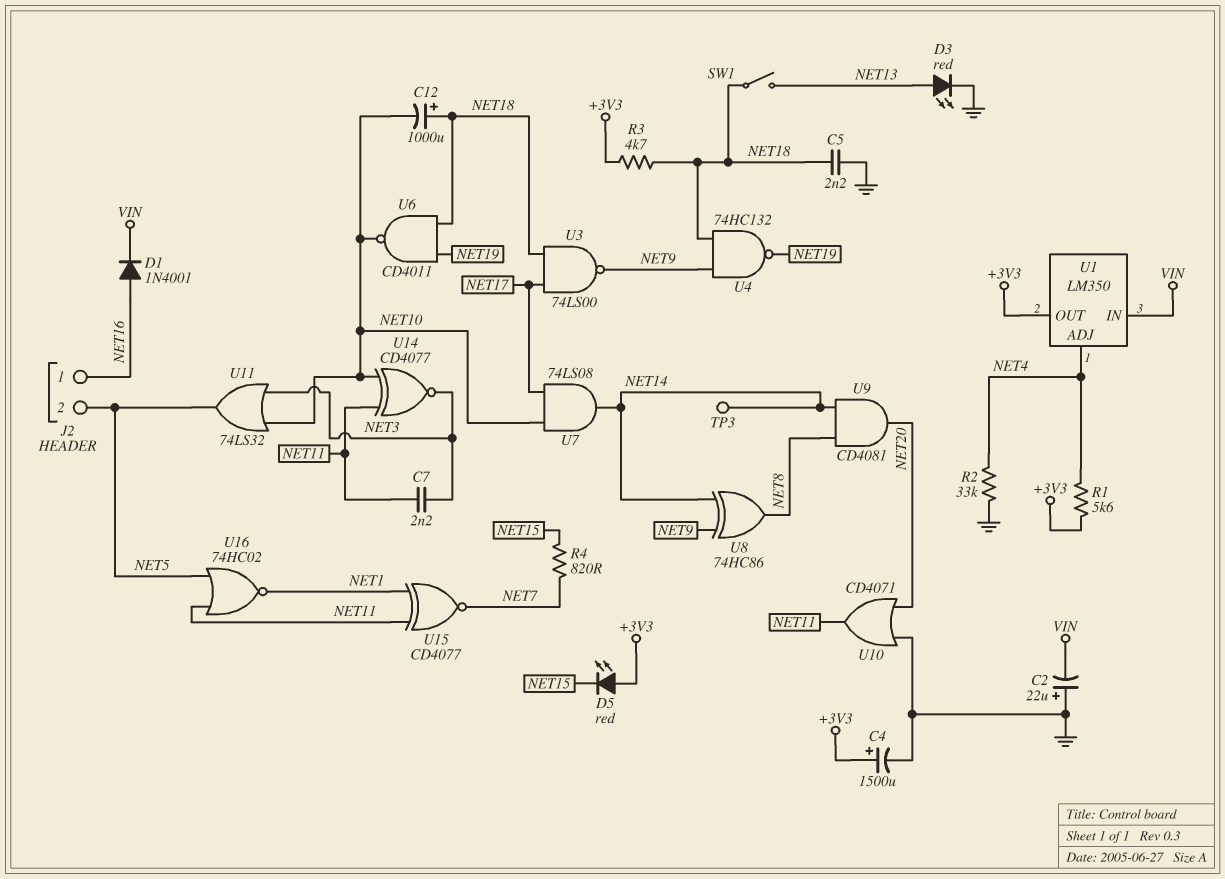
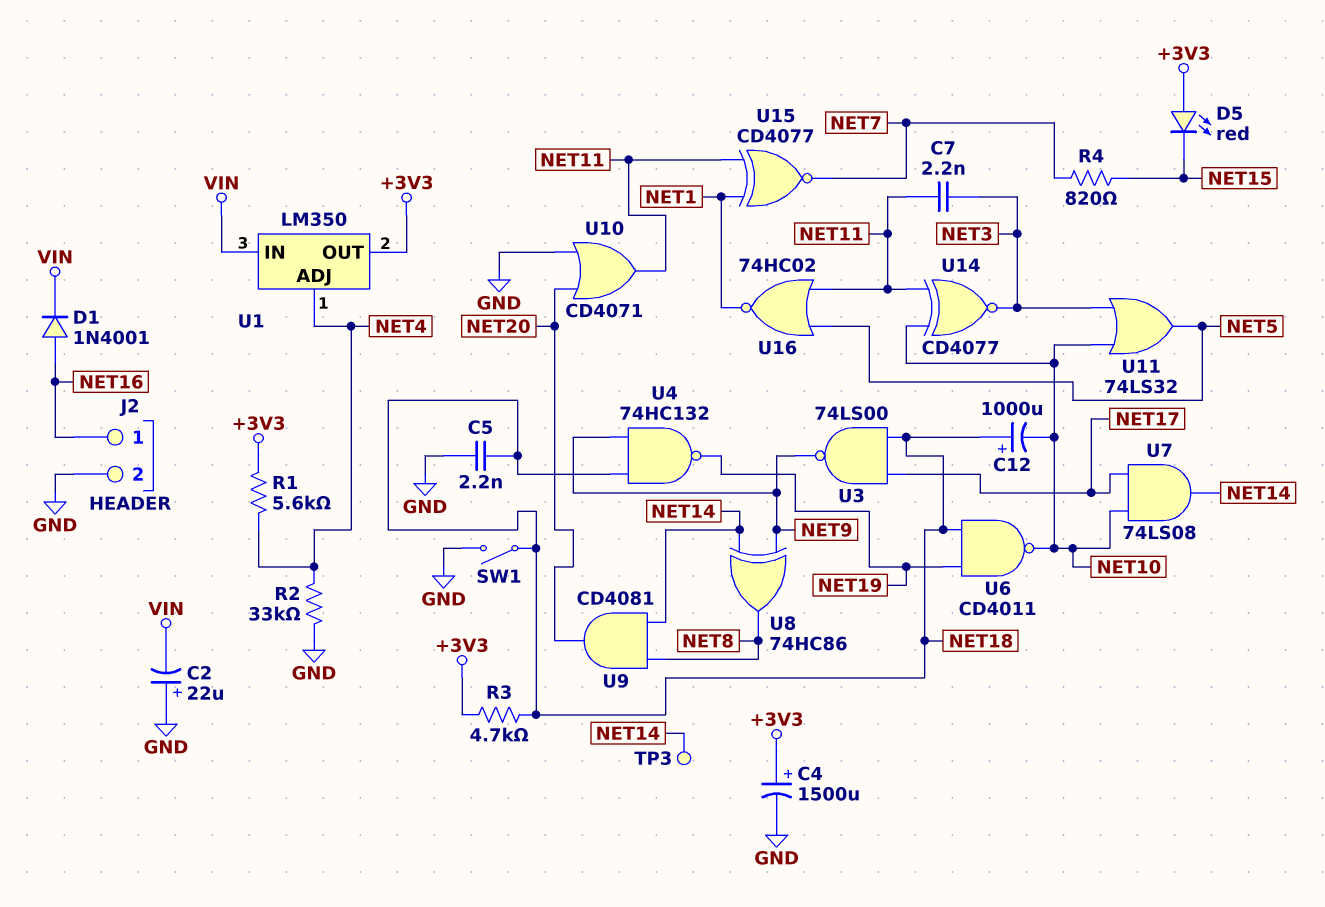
D3: LED red (A NET13, K GND) -> none
J2 pin 2: NET5 -> GND
SW1: switch (NET13, NET18) -> switch (GND, NET18)

